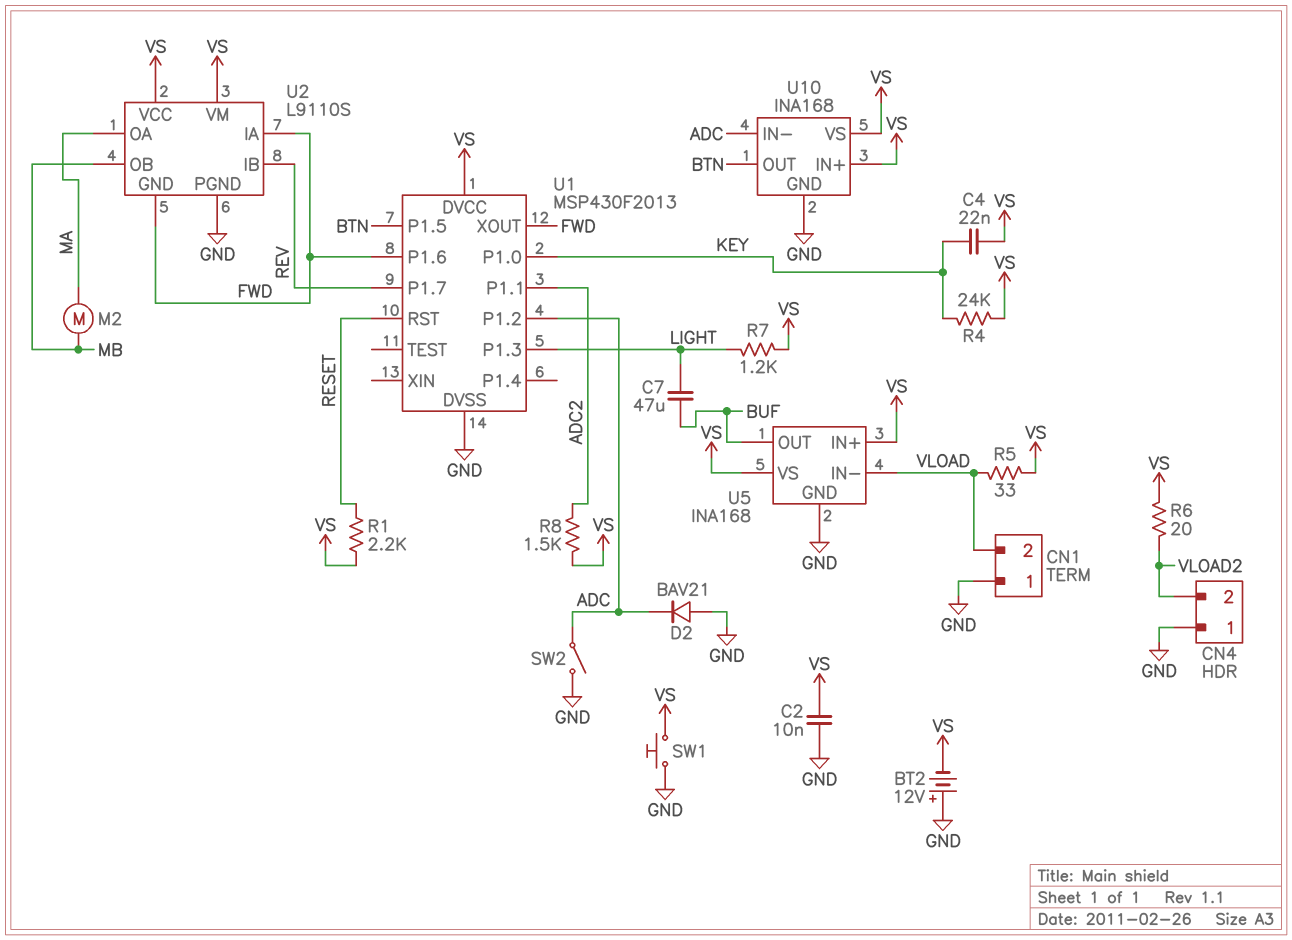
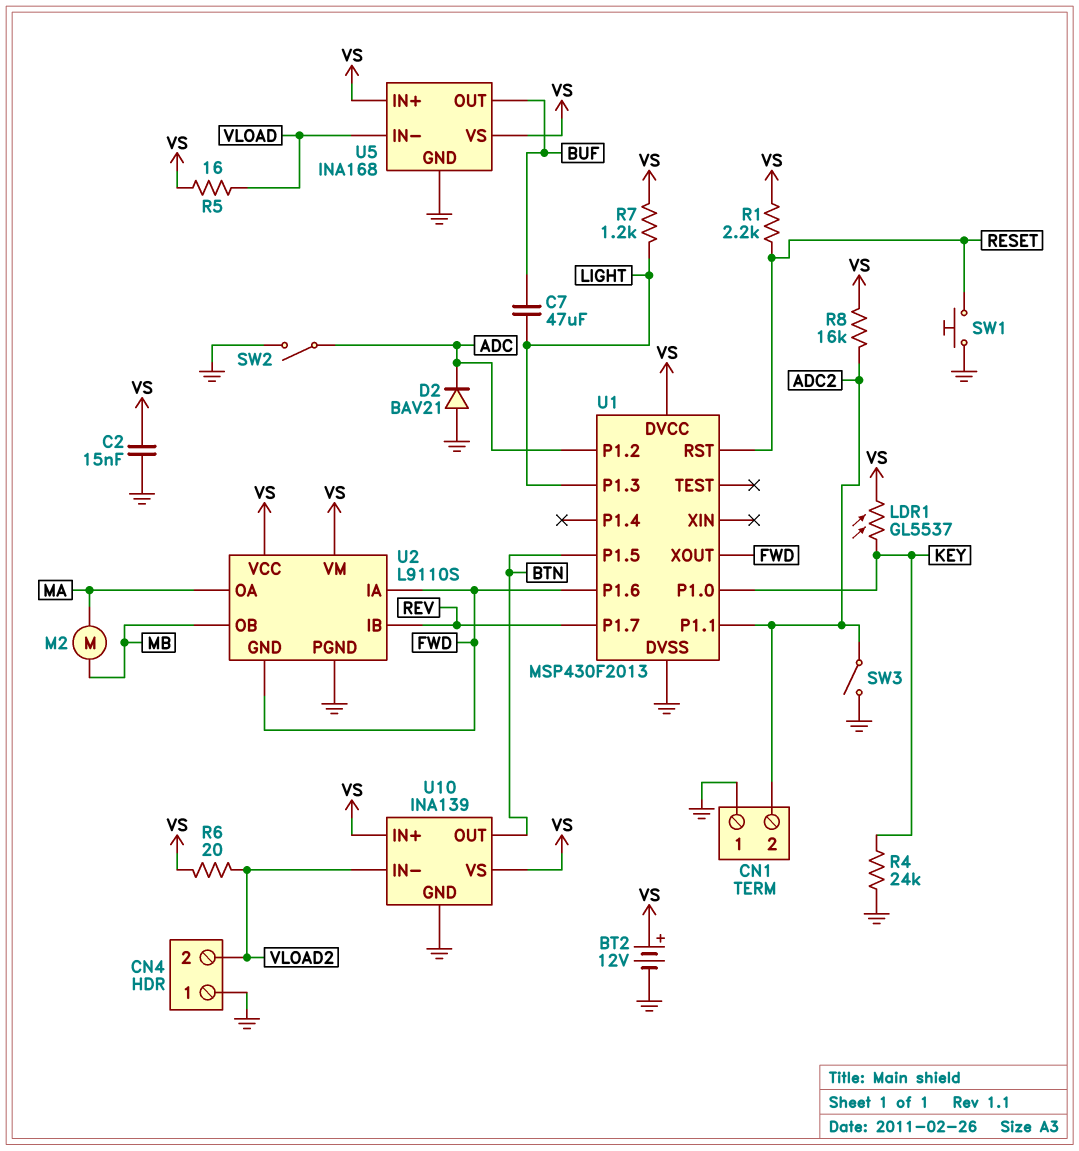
BT2: 12V (plus GND, minus VS) -> 12V (plus VS, minus GND)
C2: 10nF (GND, VS) -> 15nF (GND, VS)
C4: 22nF (KEY, VS) -> none
CN1 pin 2: VLOAD -> ADC2
LDR1: none -> GL5537 (KEY, VS)
R4: 24k (KEY, VS) -> 24k (GND, KEY)
R5: 33 (VLOAD, VS) -> 16 (VLOAD, VS)
R8: 1.5k (ADC2, VS) -> 16k (ADC2, VS)
SW1: button (GND, VS) -> button (GND, RESET)
SW3: none -> switch (ADC2, GND)
U10: INA168 -> INA139
U10 pin IN-: ADC -> VLOAD2

